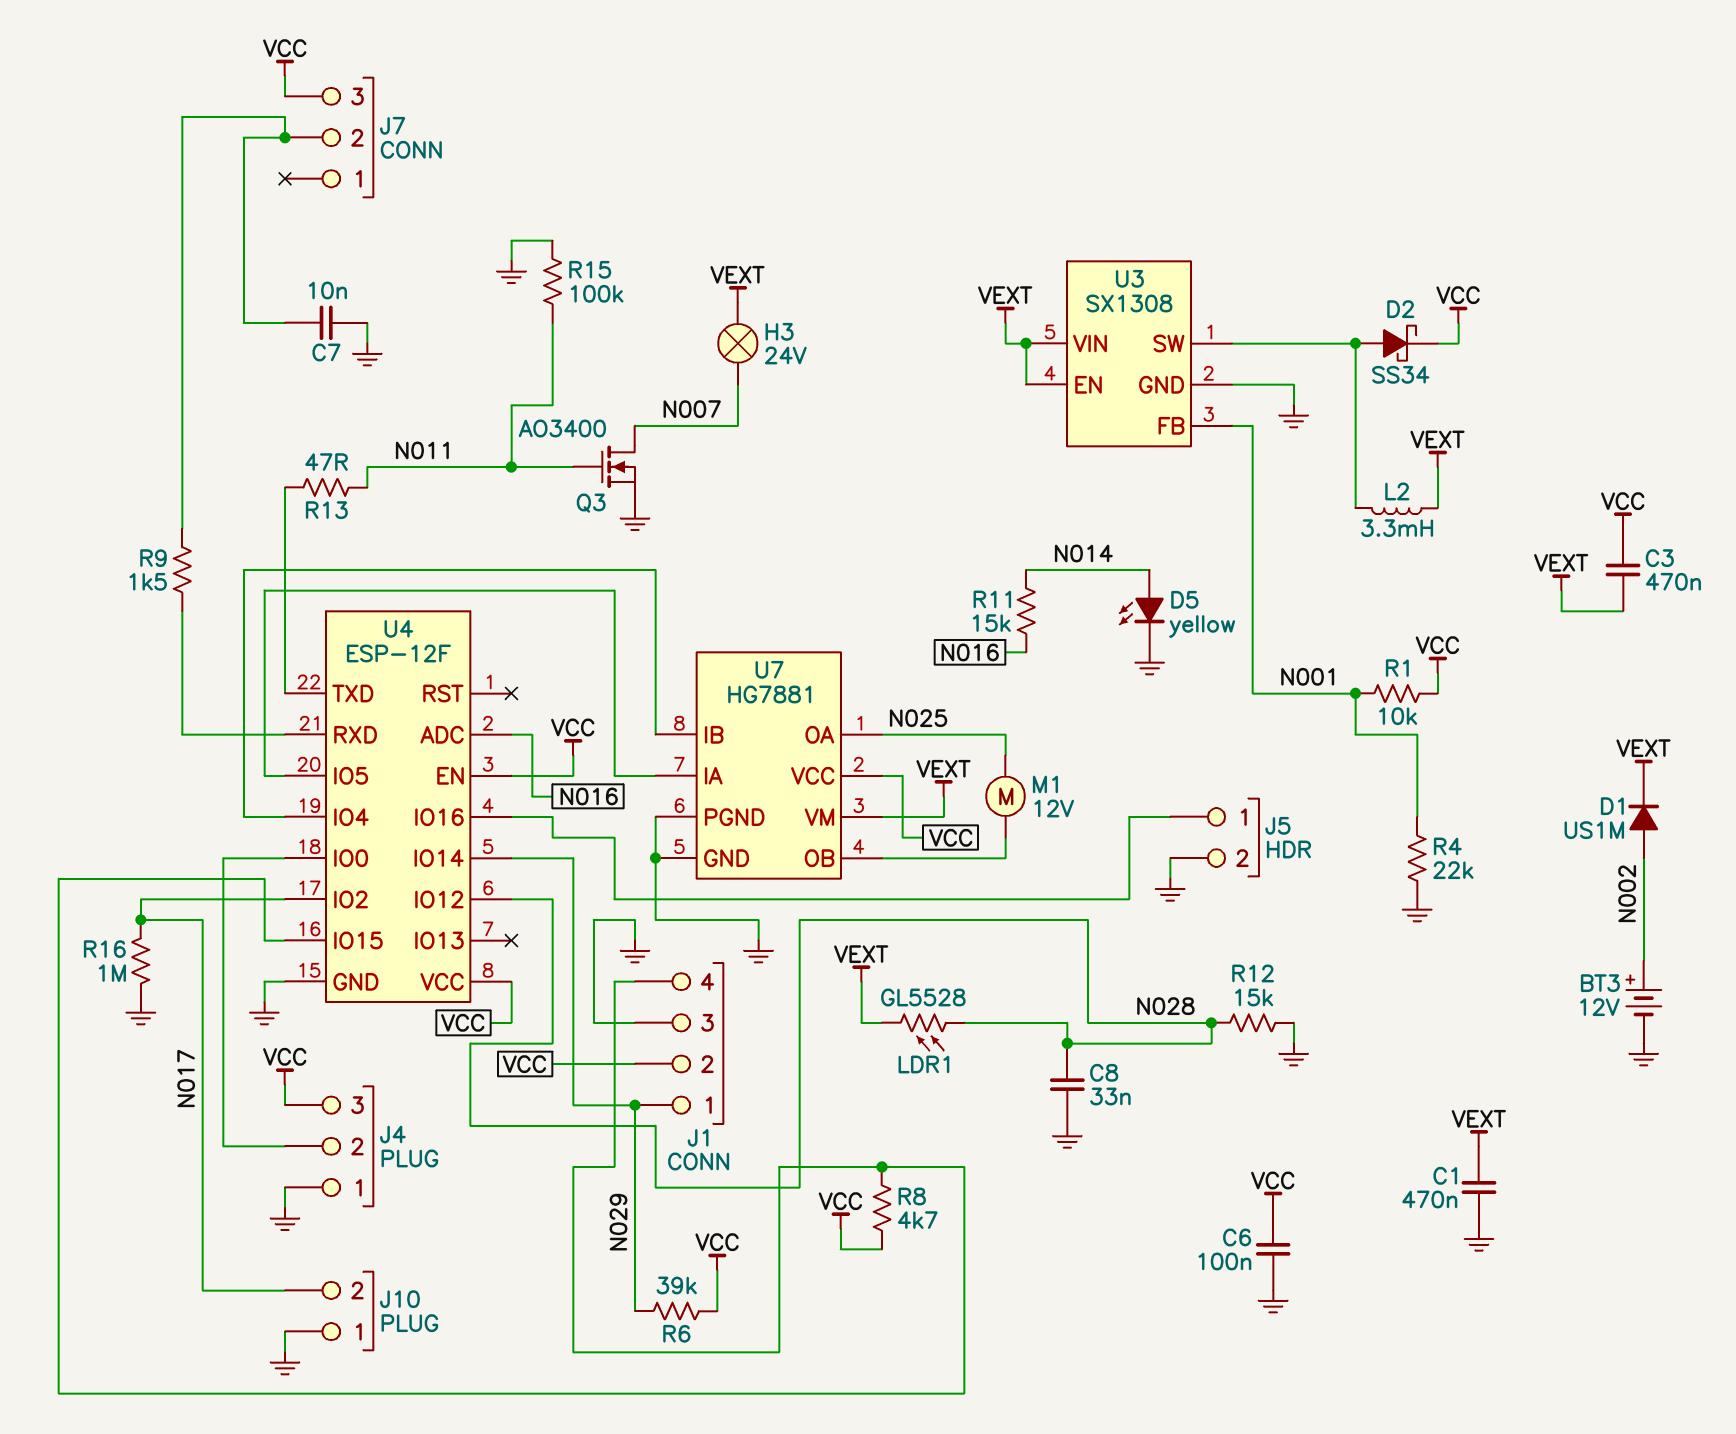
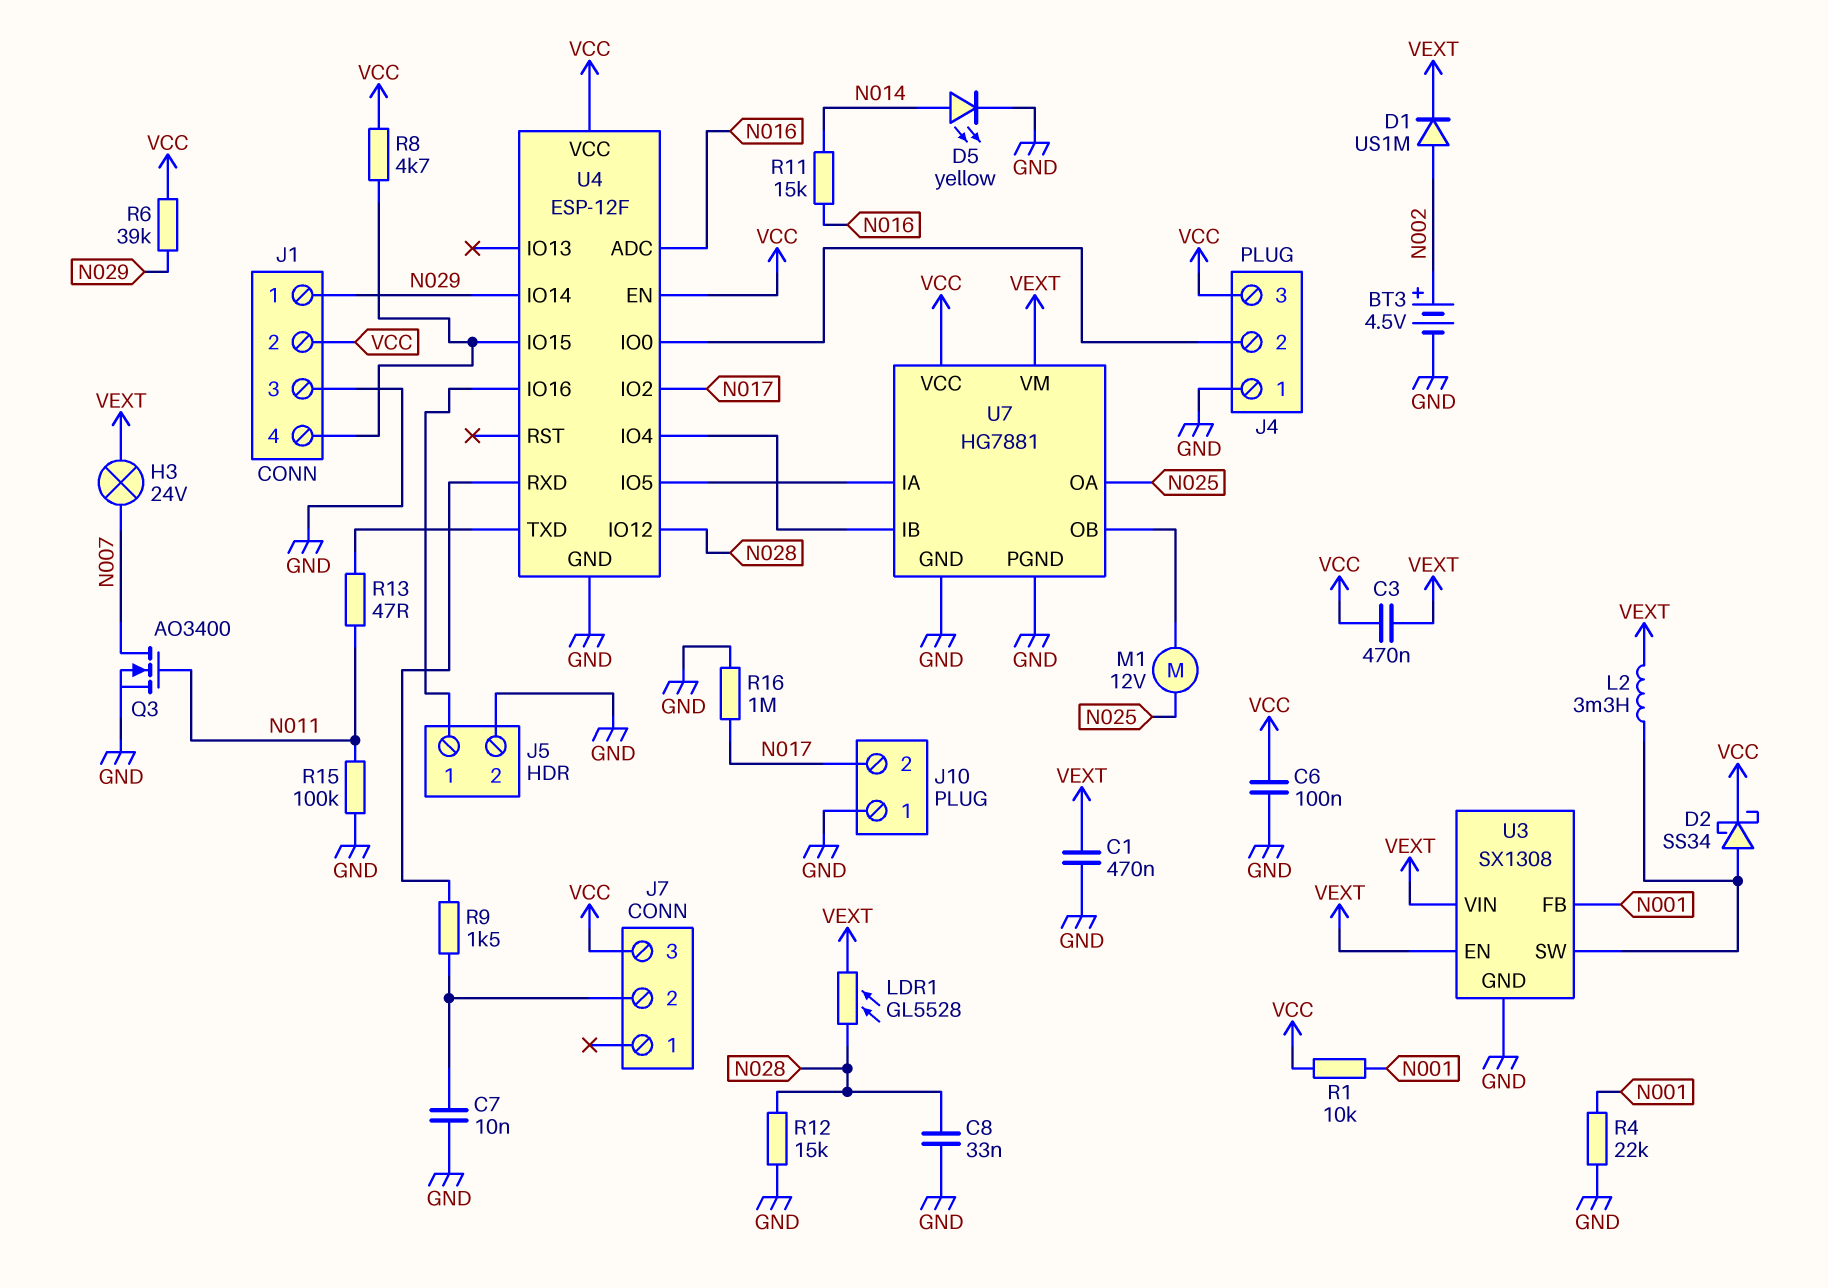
BT3: 12V (plus N002, minus GND) -> 4.5V (plus N002, minus GND)

